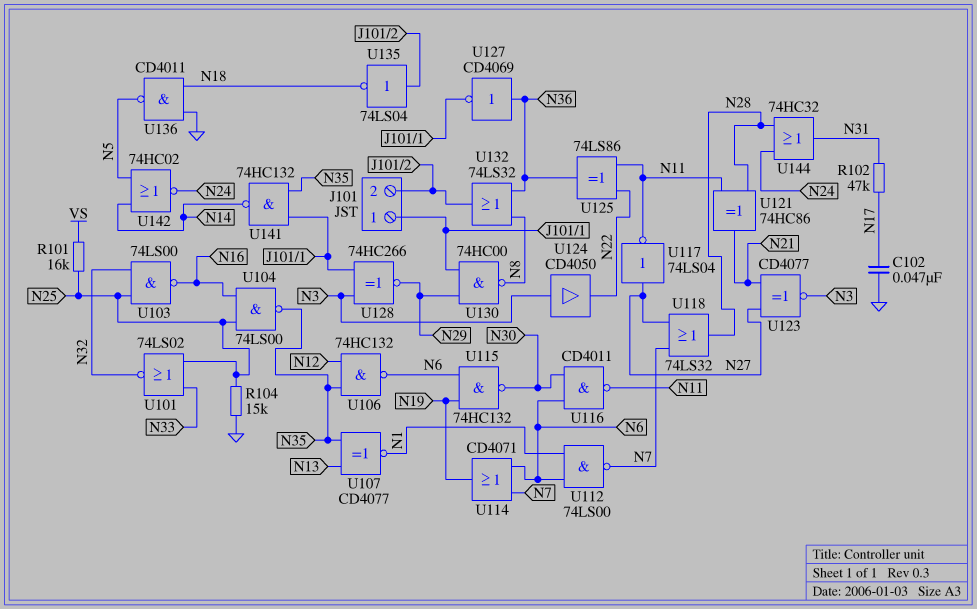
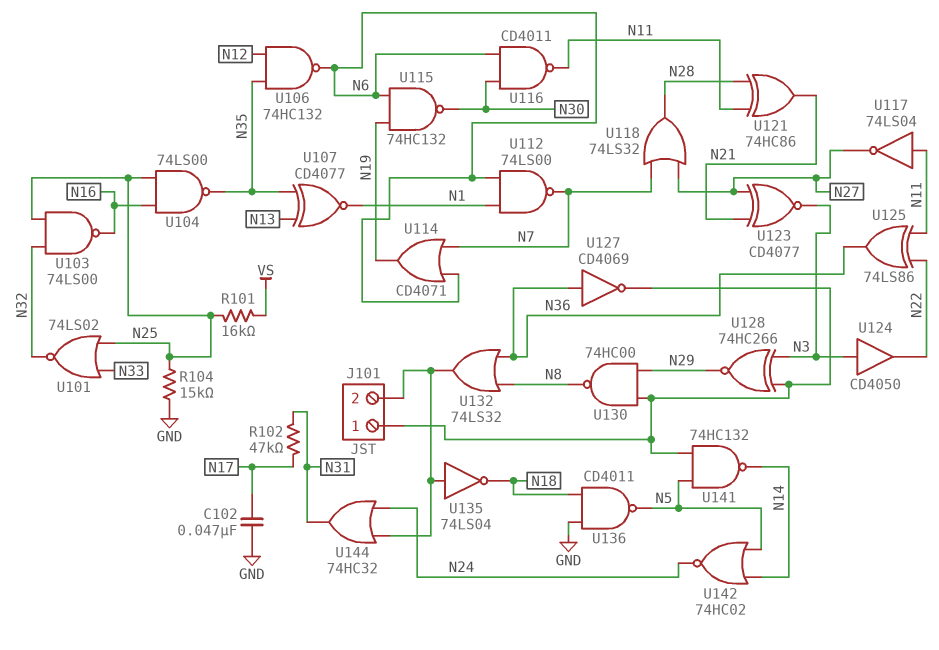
U117: NOT 74LS04 (in N27, out N11) -> NOT 74LS04 (in N11, out N27)
U141: NAND 74HC132 (in J101/1, in N35, out N14) -> NAND 74HC132 (in J101/1, in N5, out N14)
U144: OR 74HC32 (in N24, in N28, out N31) -> OR 74HC32 (in J101/2, in N24, out N31)

